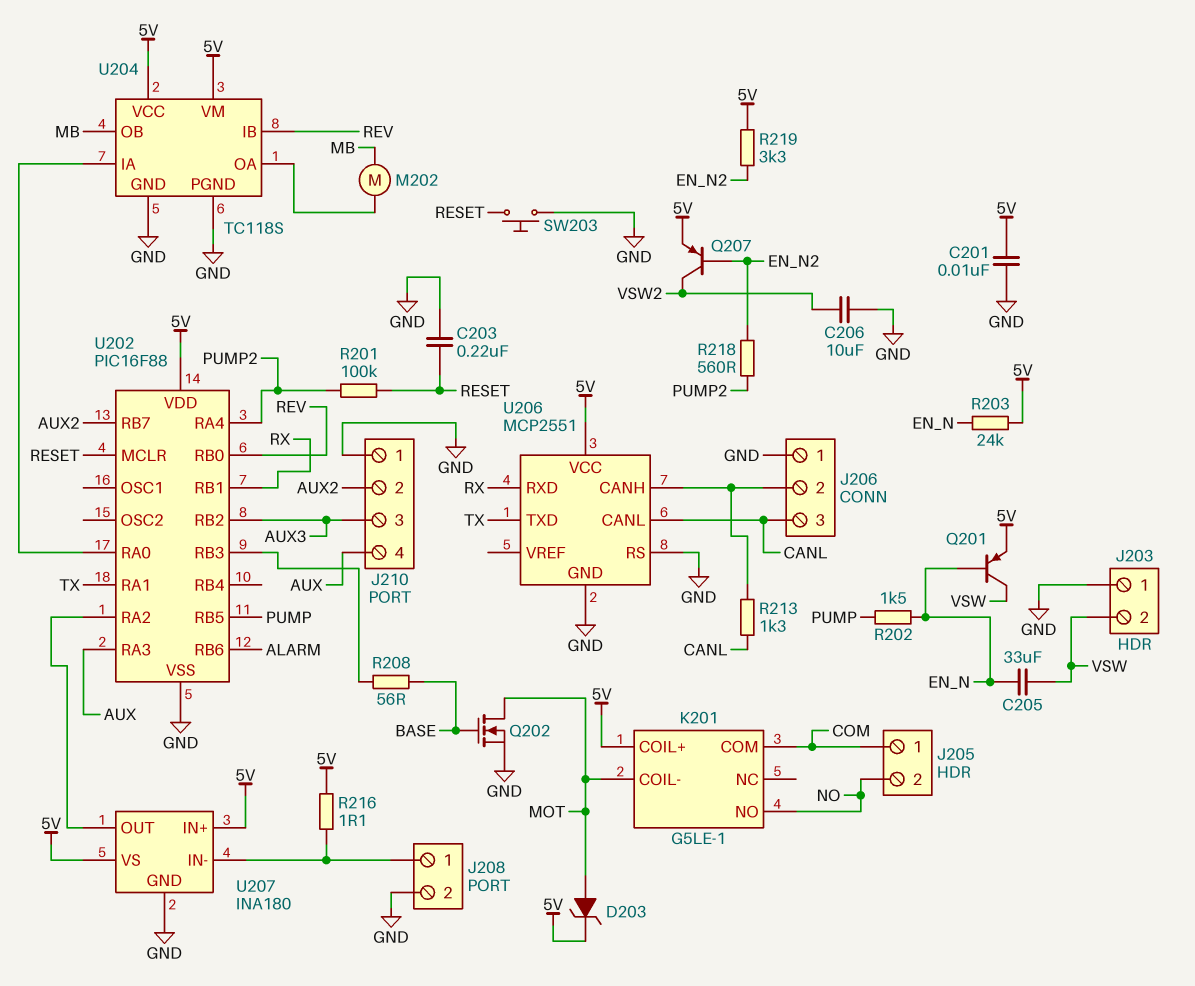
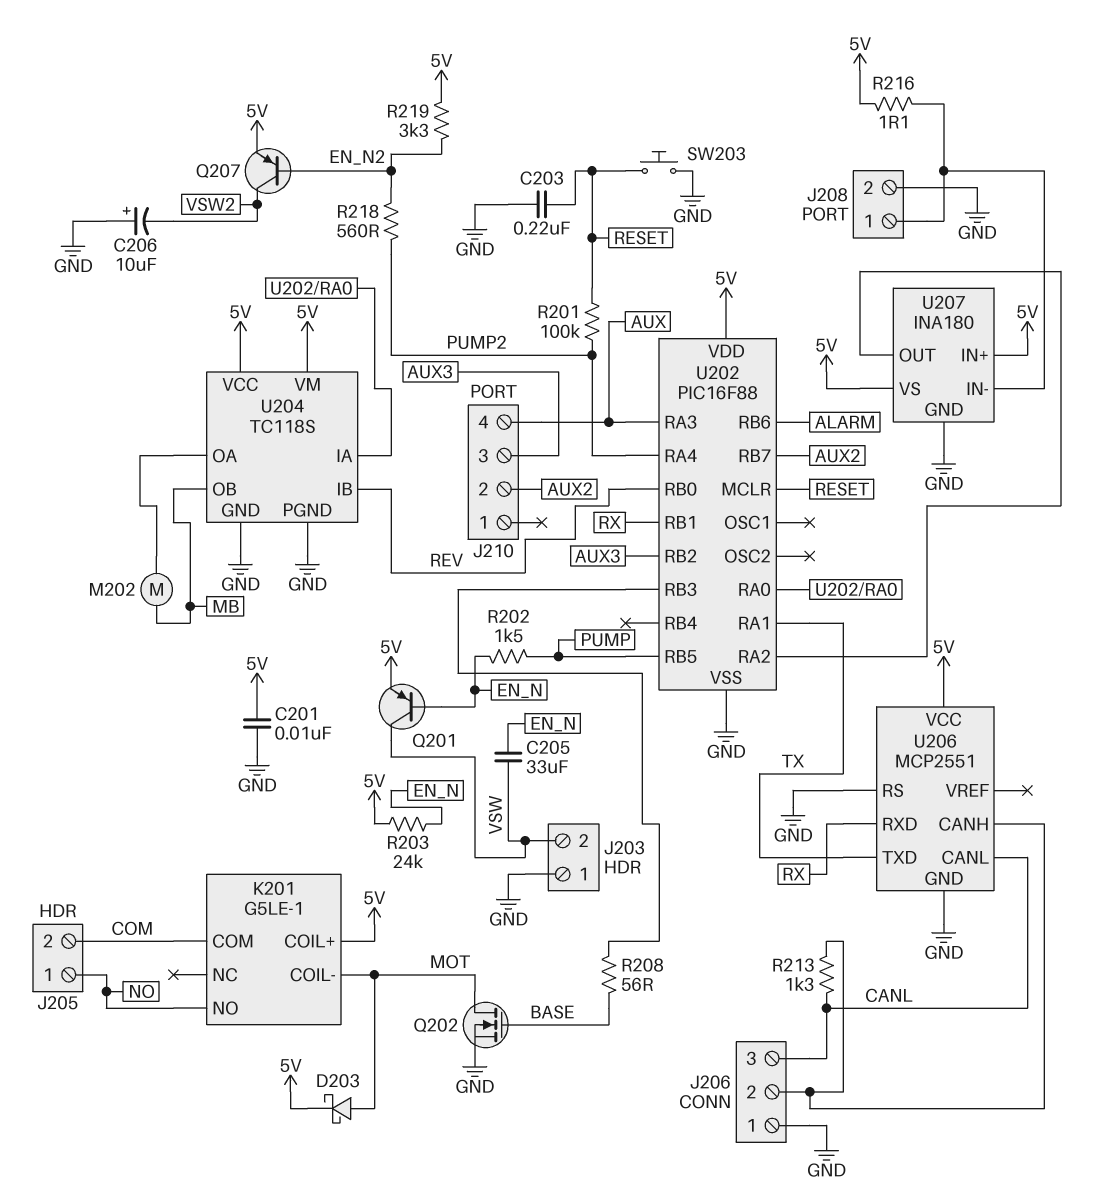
C206: 10uF (GND, VSW2) -> 10uF (plus GND, minus VSW2)
D203: zener (A MOT, K 5V) -> schottky (A MOT, K 5V)
J205 pin 1: COM -> NO
J205 pin 2: NO -> COM
J210 pin 1: GND -> none

